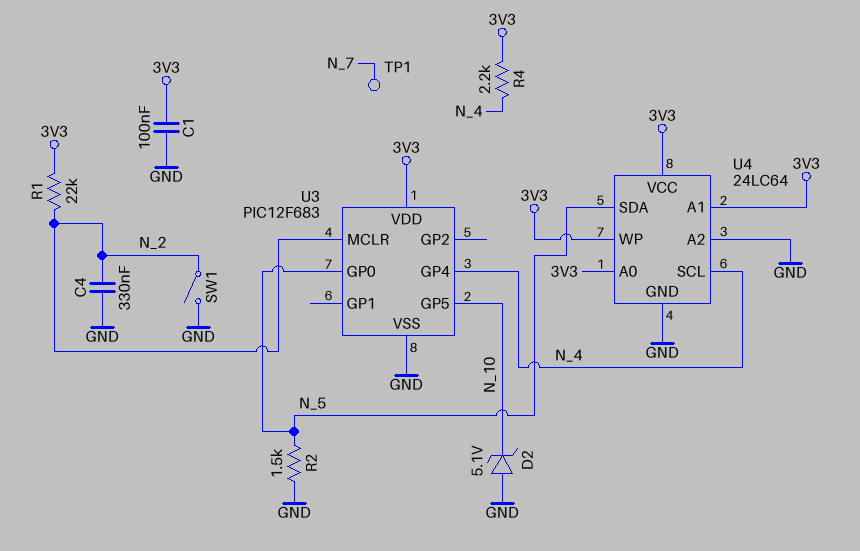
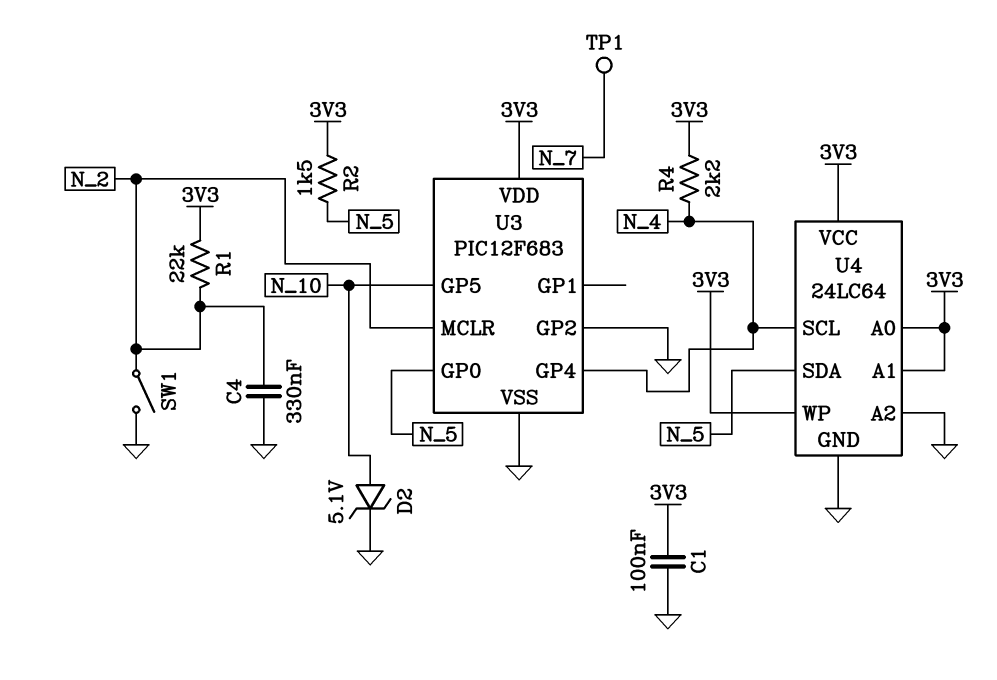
D2: zener 5.1V (A GND, K N_10) -> zener 5.1V (A N_10, K GND)
R2: 1.5k (GND, N_5) -> 1.5k (3V3, N_5)
U3 pin GP2: none -> GND

